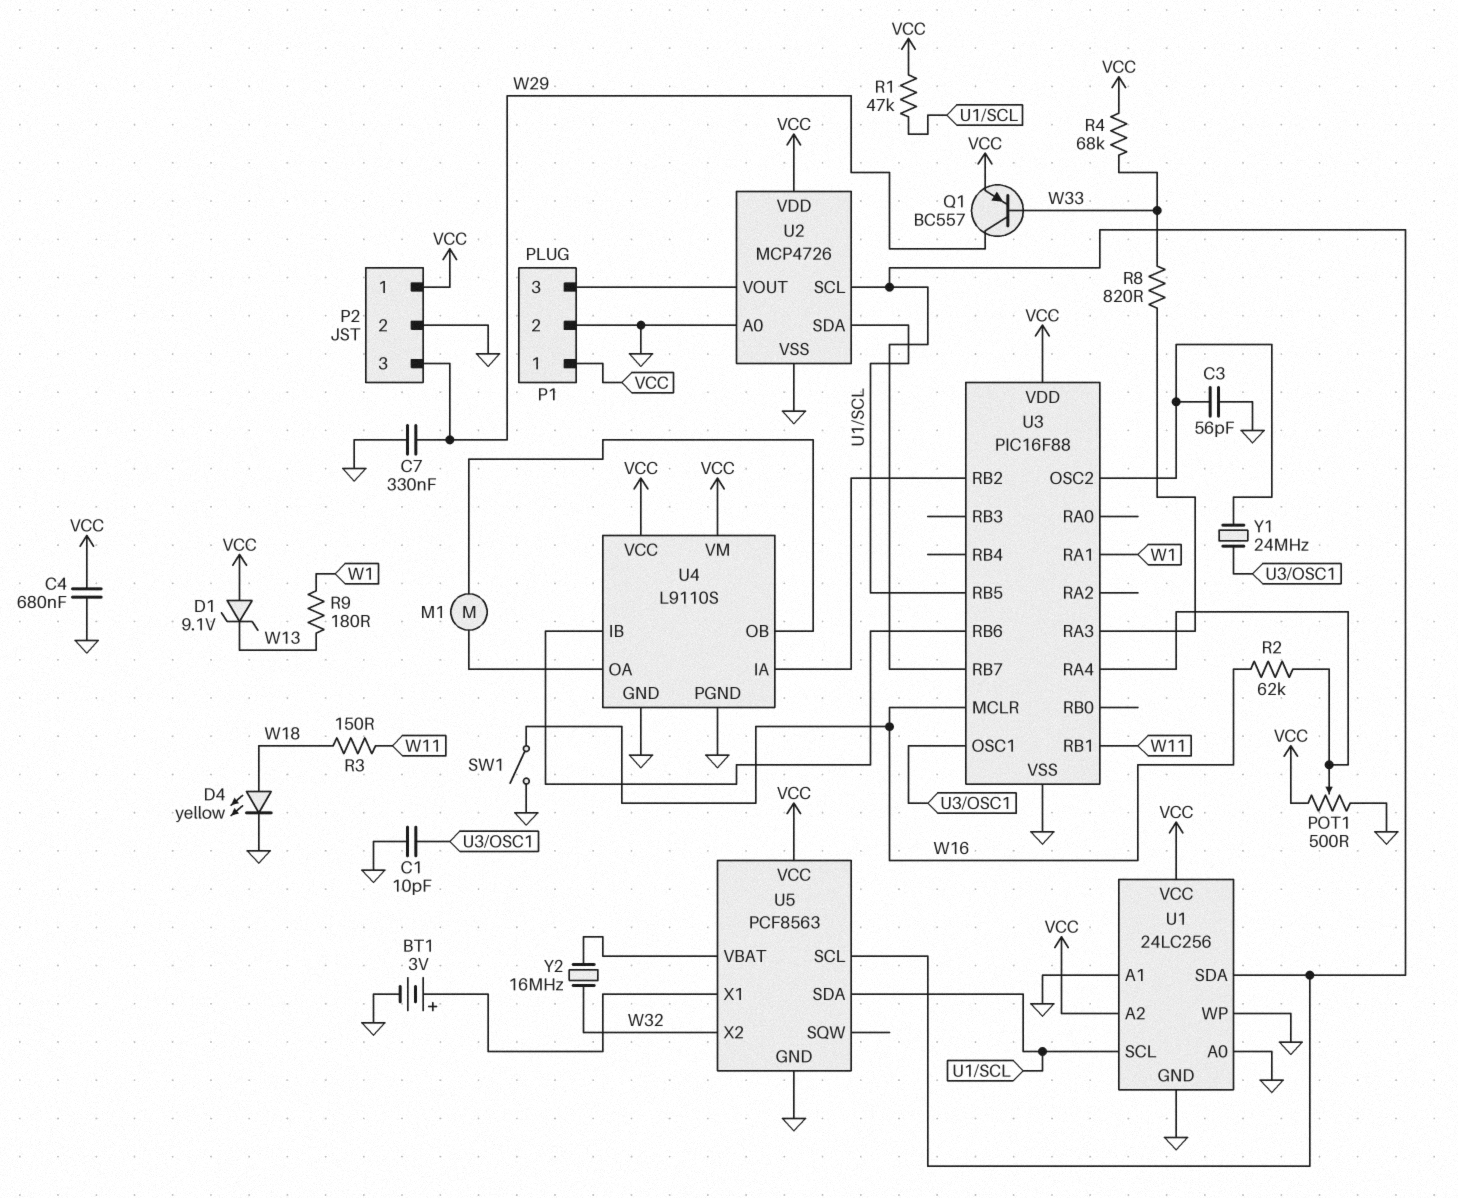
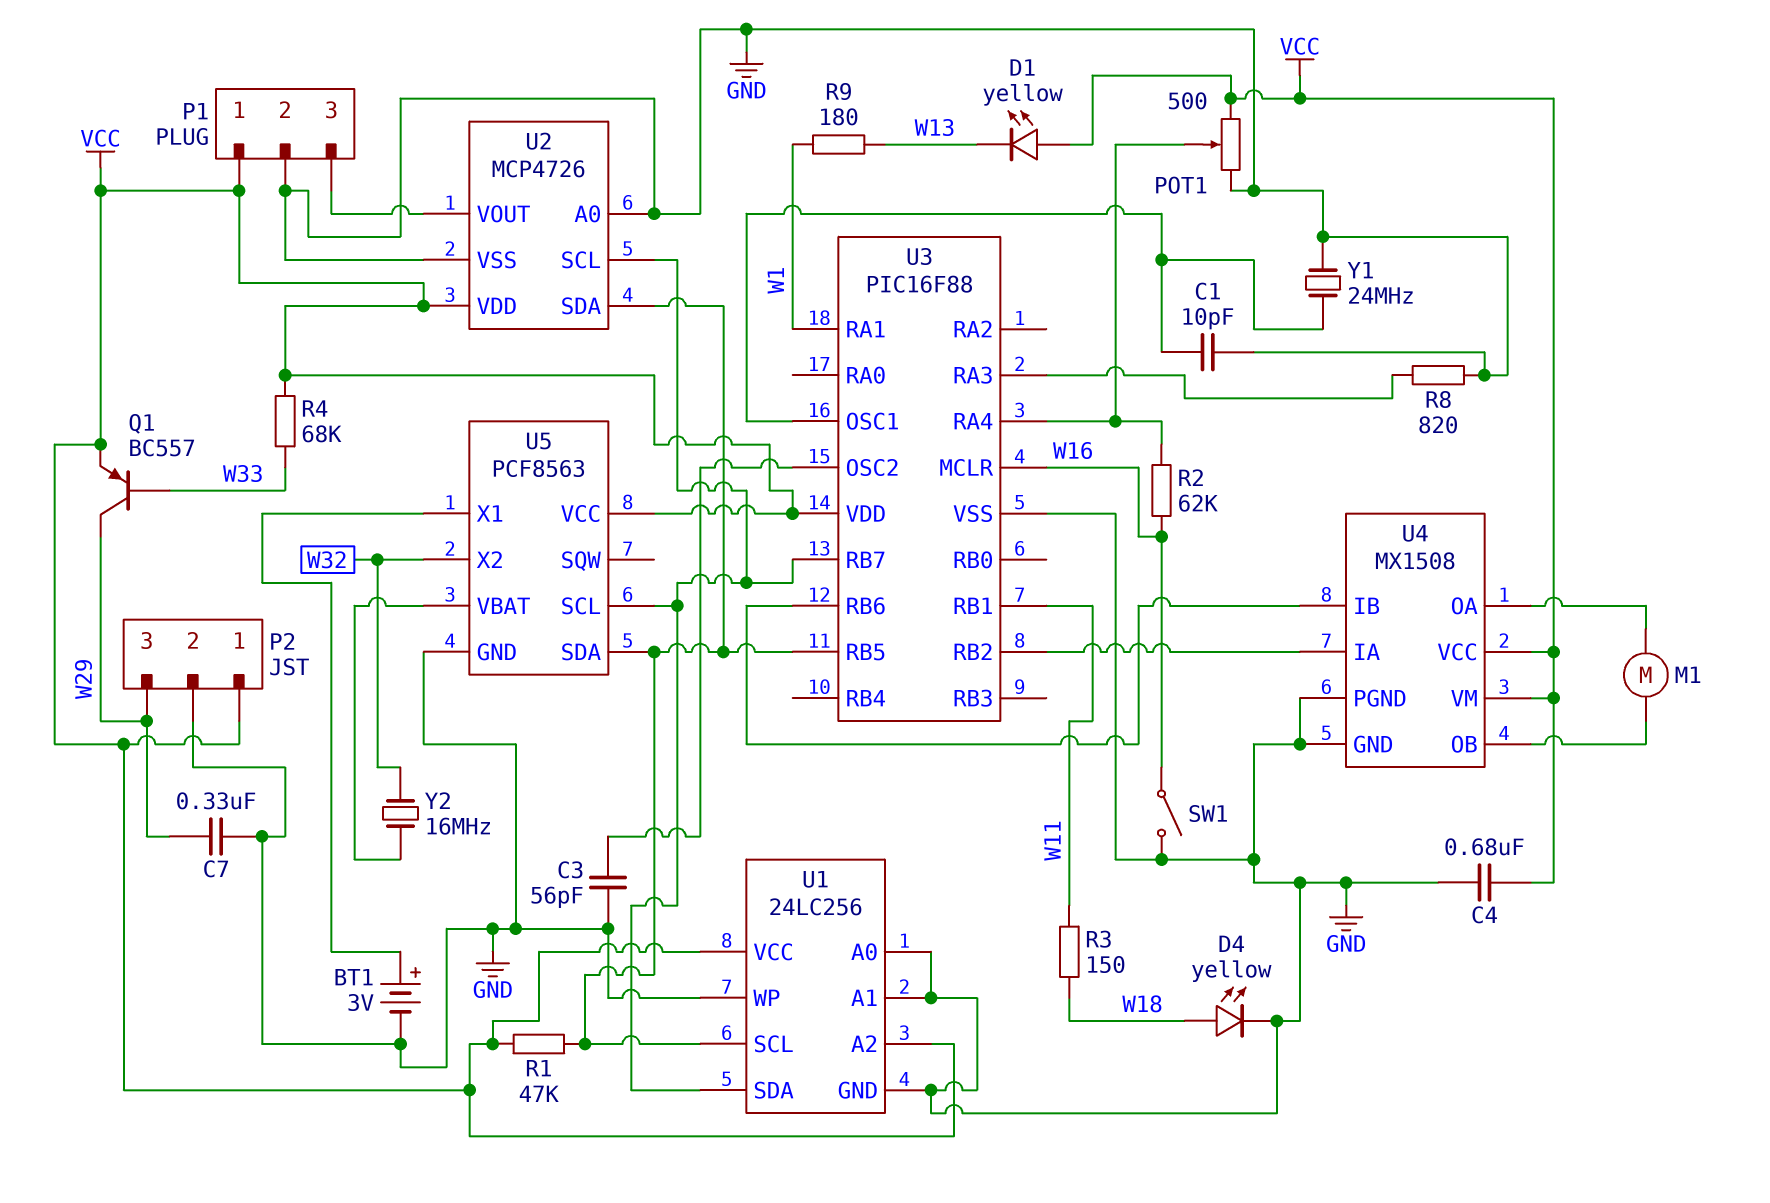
D1: zener 9.1V (A VCC, K W13) -> LED yellow (A VCC, K W13)
R8: 820 (U3/RA3, W33) -> 820 (GND, U3/RA3)
U4: L9110S -> MX1508
Y1: 24MHz (U3/OSC1, U3/OSC2) -> 24MHz (GND, U3/OSC1)

